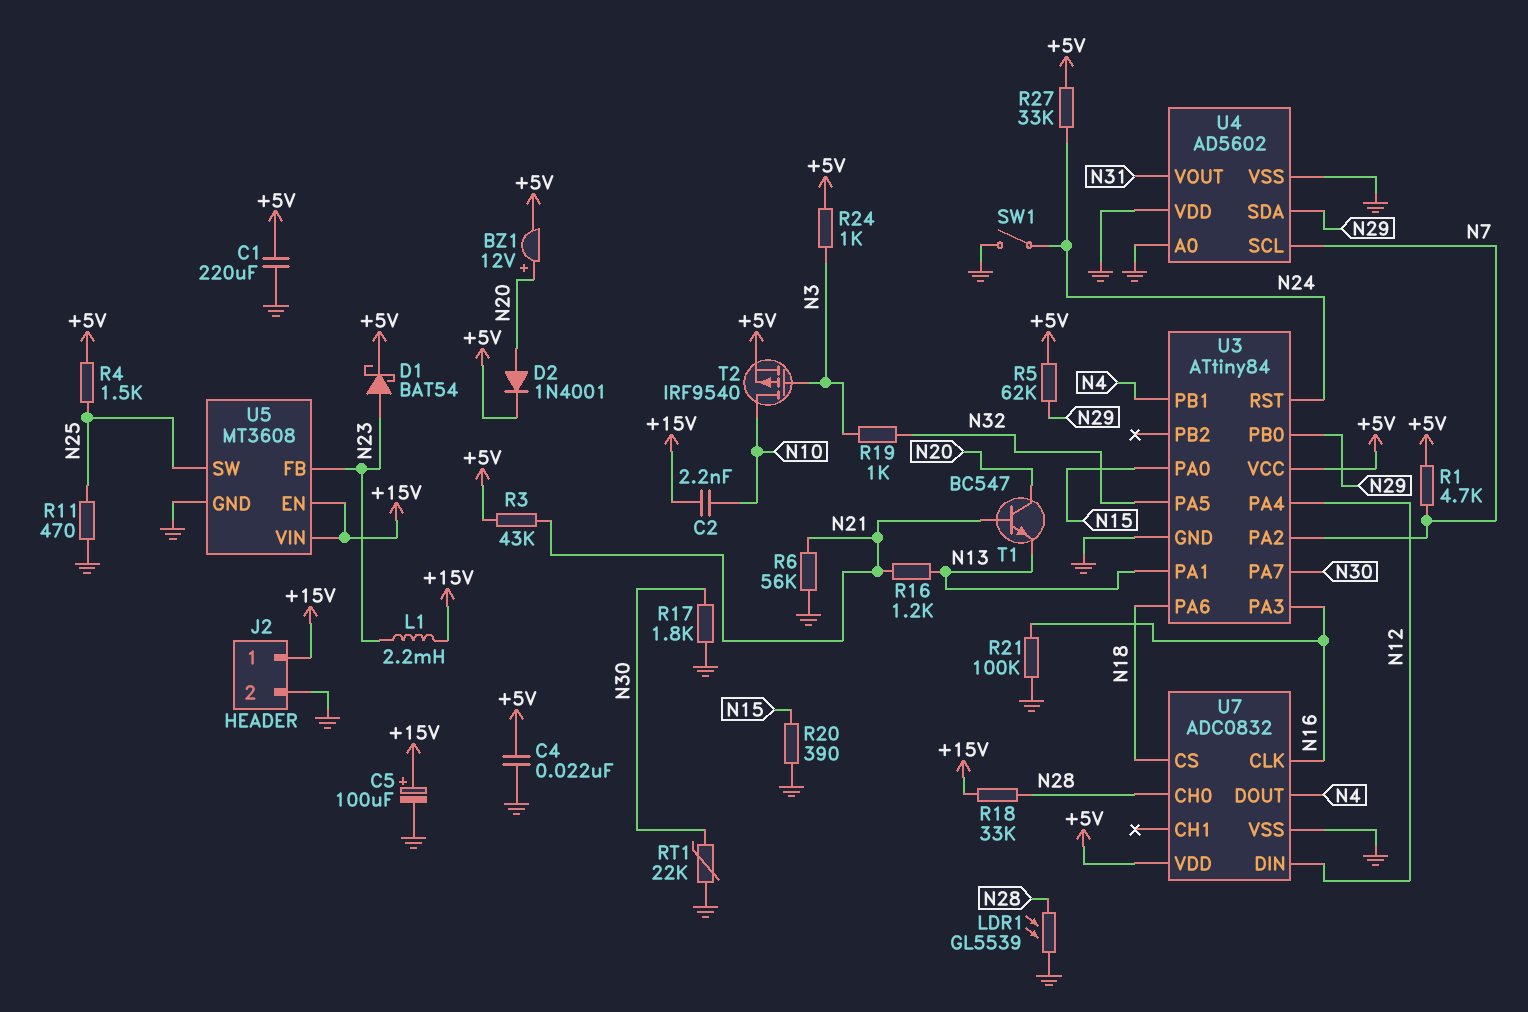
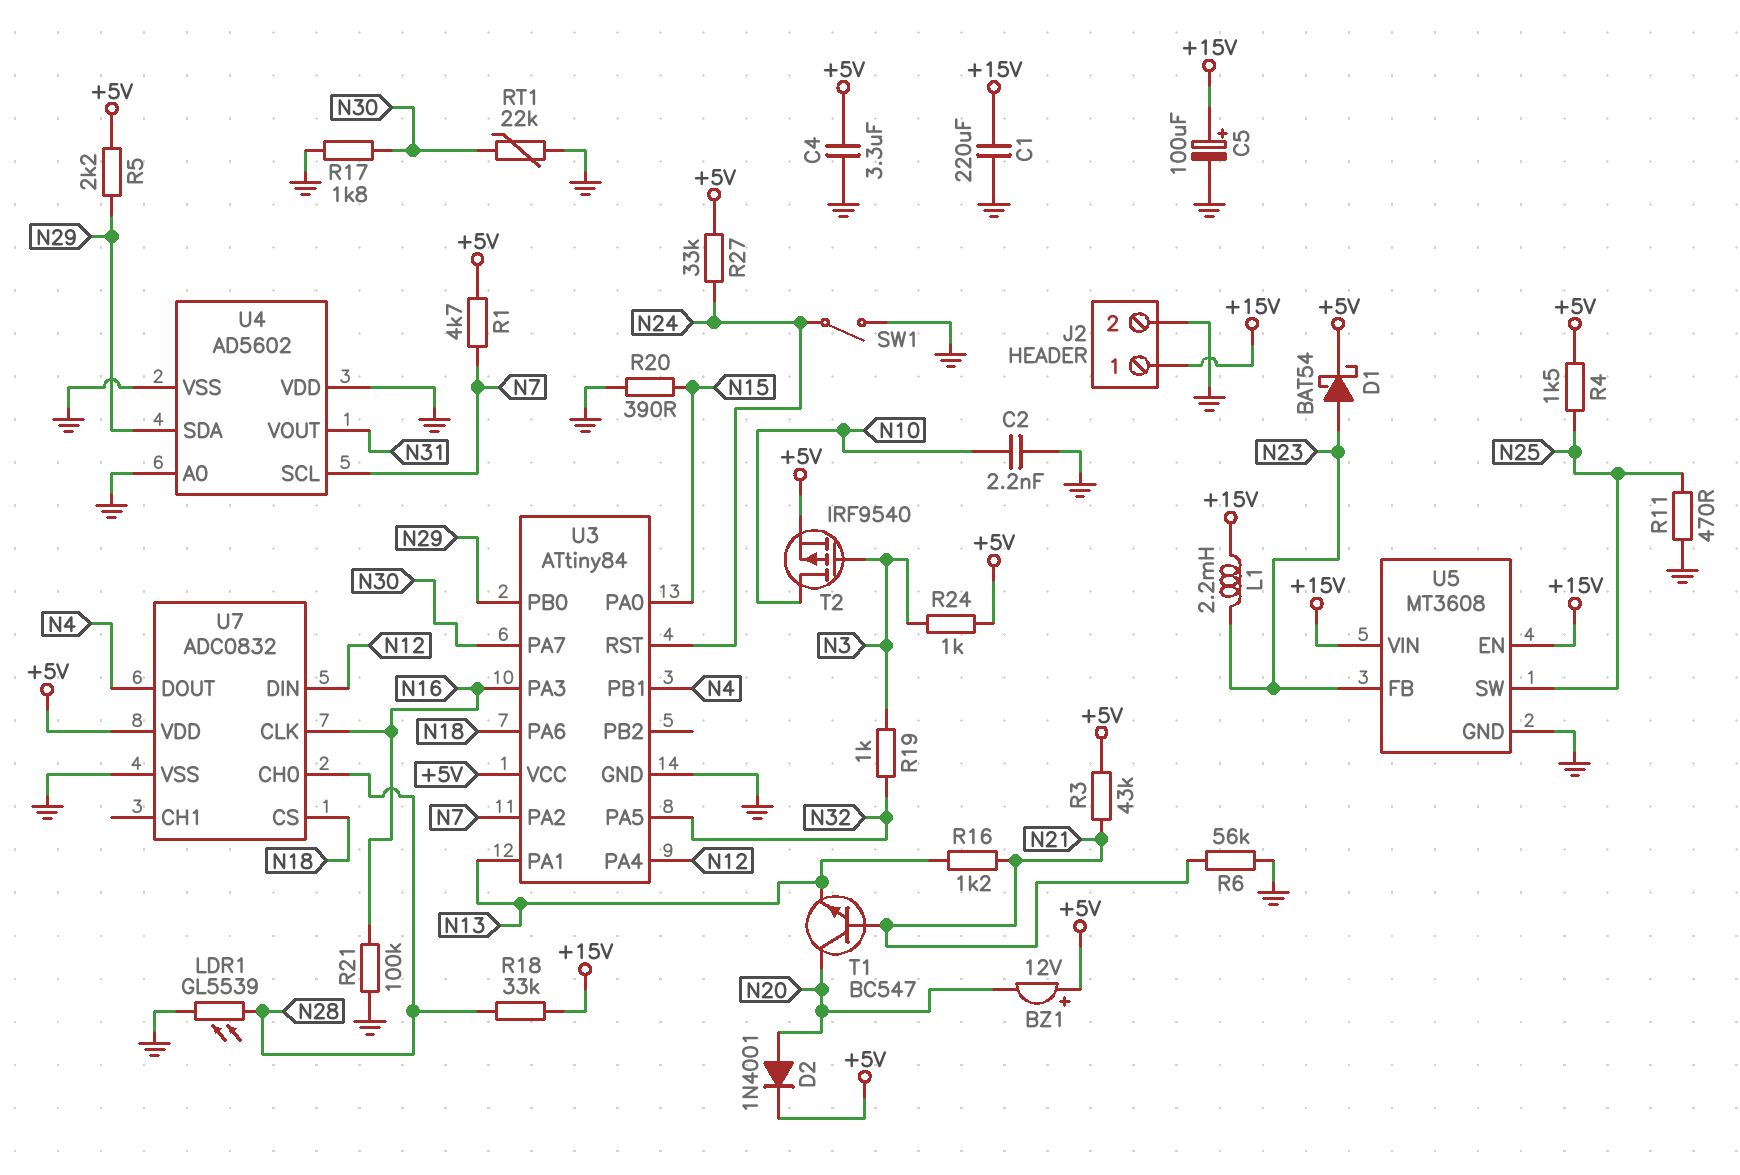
BZ1: buzzer 12V (plus N20, minus +5V) -> buzzer 12V (plus +5V, minus N20)
C1: 220uF (+5V, GND) -> 220uF (+15V, GND)
C2: 2.2nF (+15V, N10) -> 2.2nF (GND, N10)
C4: 22nF (+5V, GND) -> 3.3uF (+5V, GND)
R5: 62k (+5V, N29) -> 2.2k (+5V, N29)

